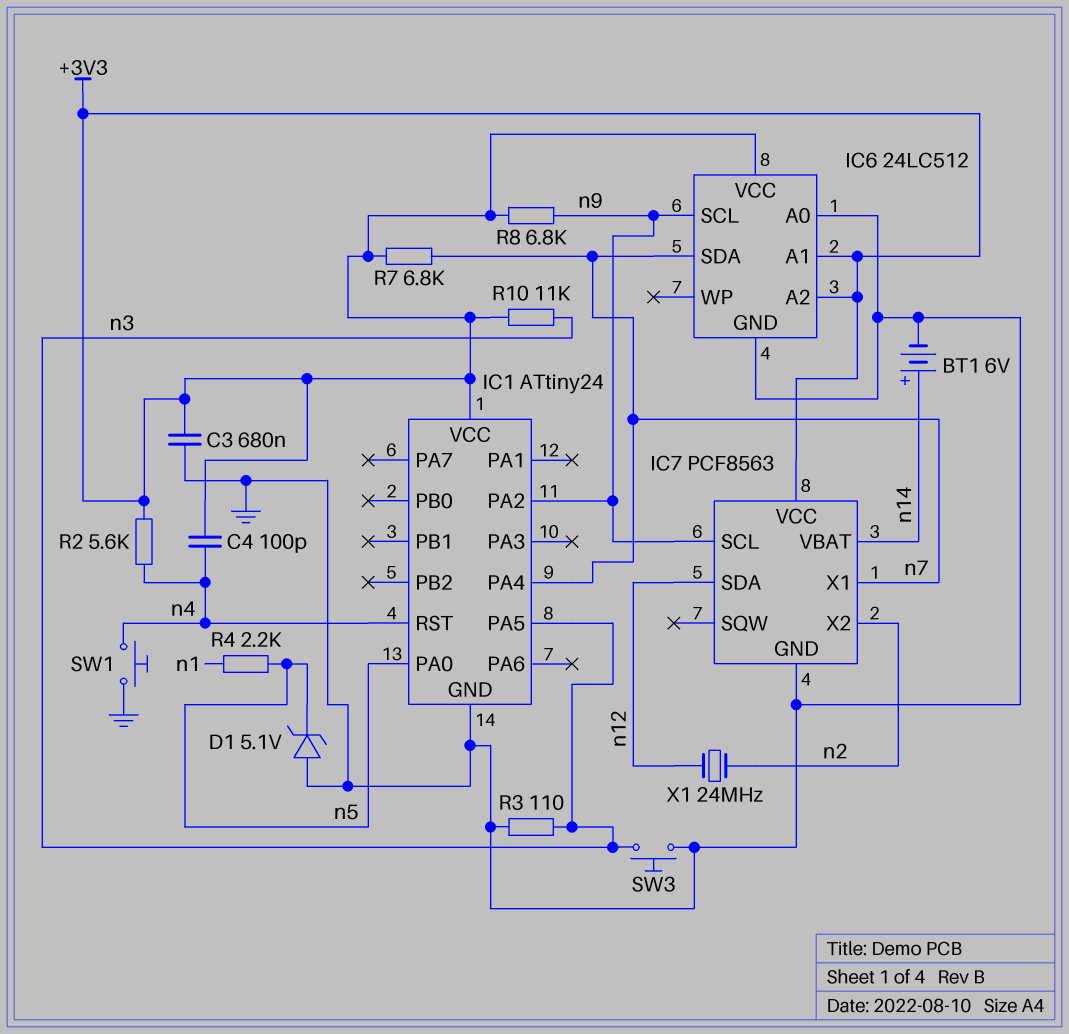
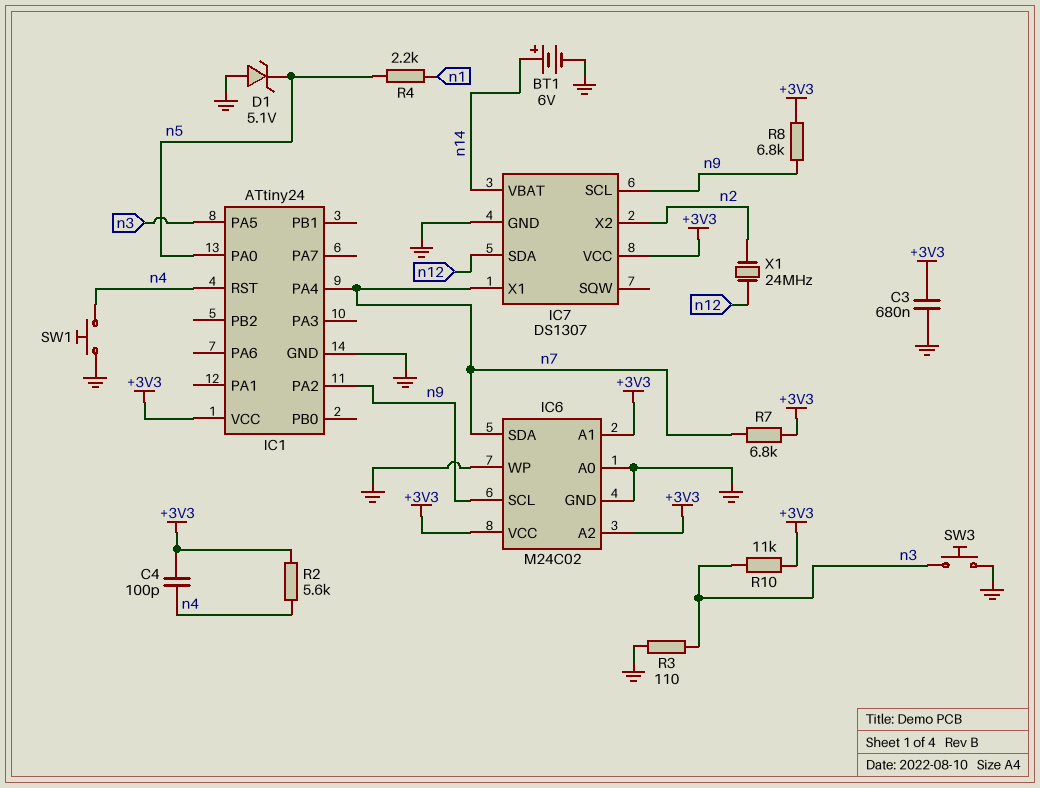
IC6: 24LC512 -> M24C02
IC6 pin WP: none -> GND
IC7: PCF8563 -> DS1307

